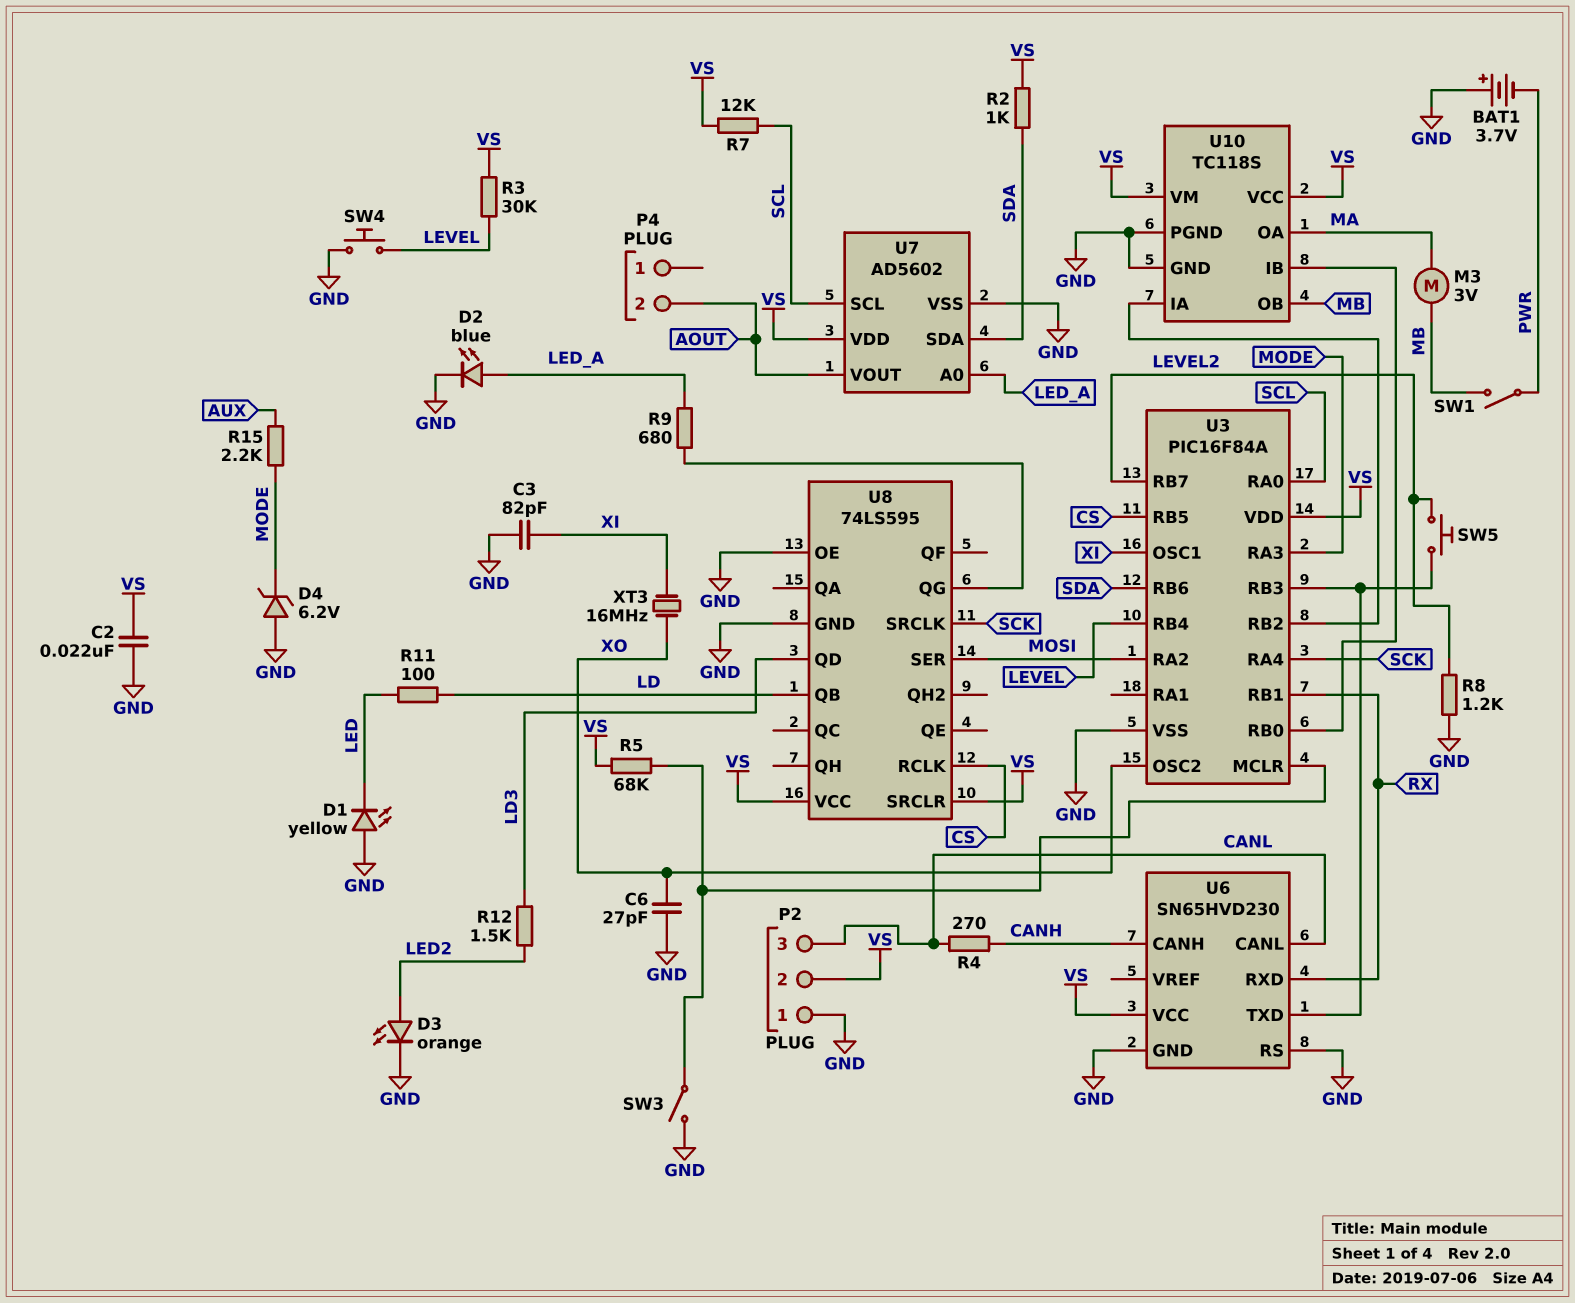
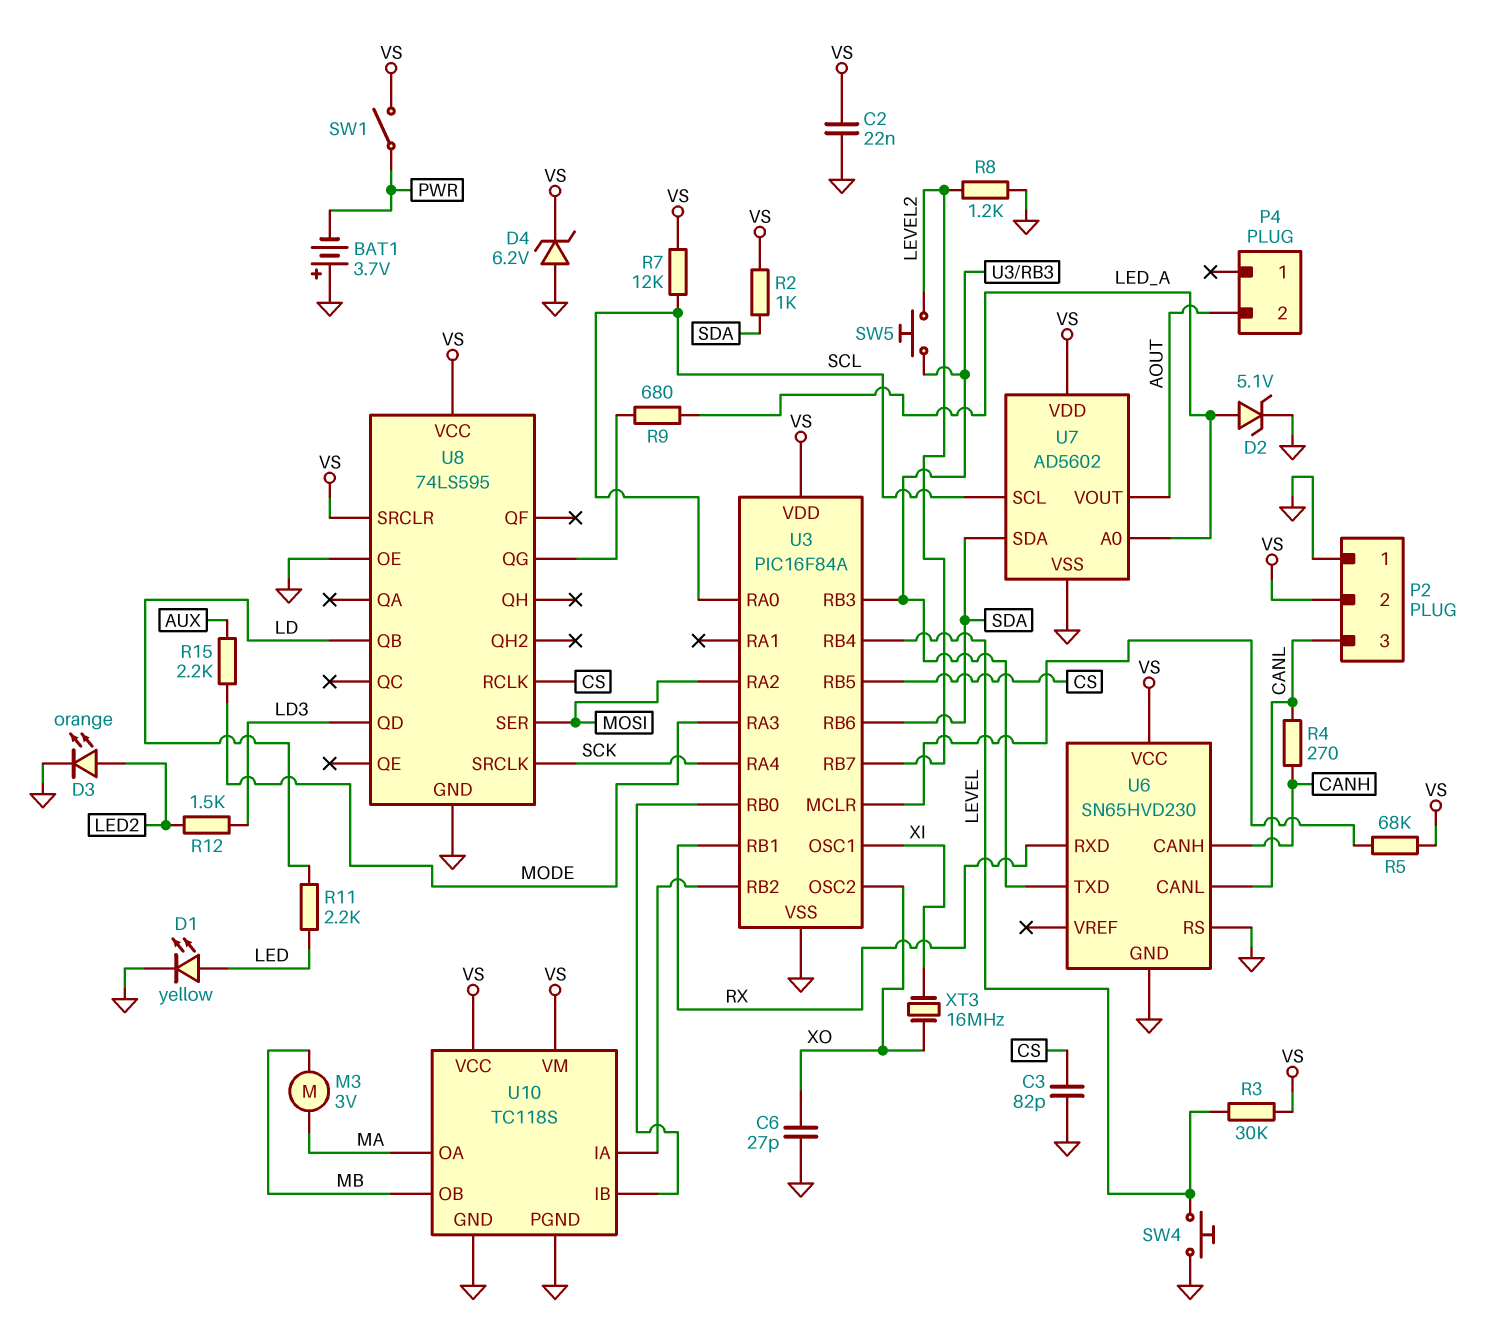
C3: 82pF (GND, XI) -> 82pF (CS, GND)
D1: LED yellow (A GND, K LED) -> LED yellow (A LED, K GND)
D2: LED blue (A LED_A, K GND) -> zener 5.1V (A LED_A, K GND)
D4: zener 6.2V (A GND, K MODE) -> zener 6.2V (A GND, K VS)
R11: 100 (LD, LED) -> 2.2k (LD, LED)
SW1: switch (MB, PWR) -> switch (PWR, VS)
SW3: switch (GND, U3/MCLR) -> none

